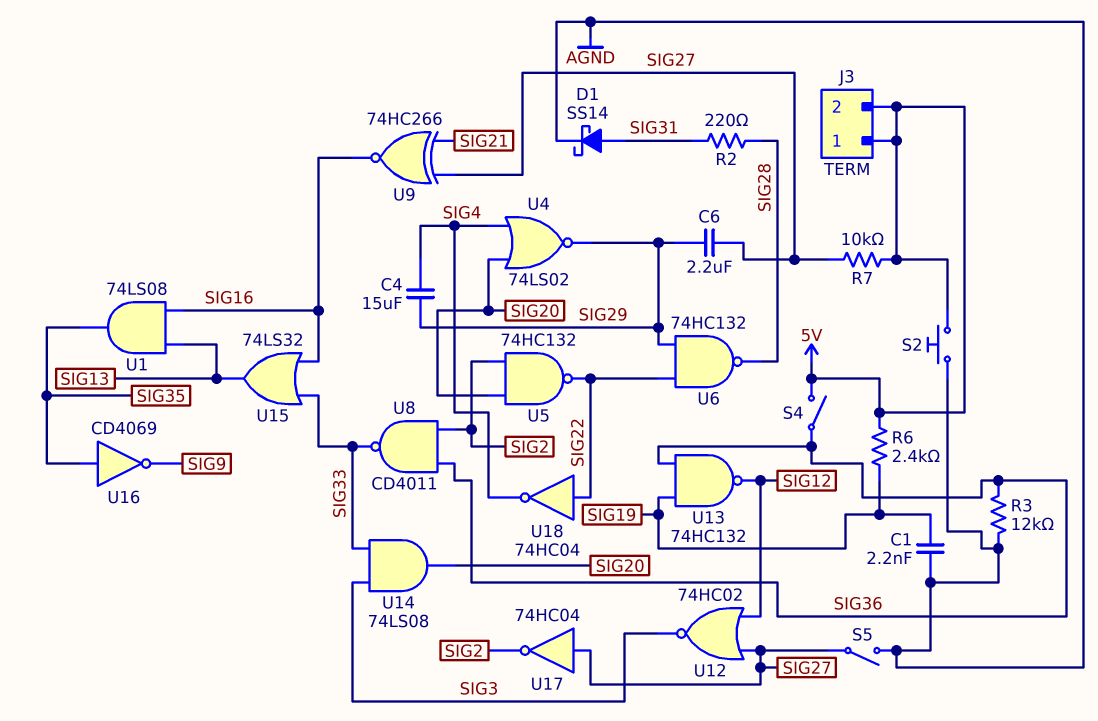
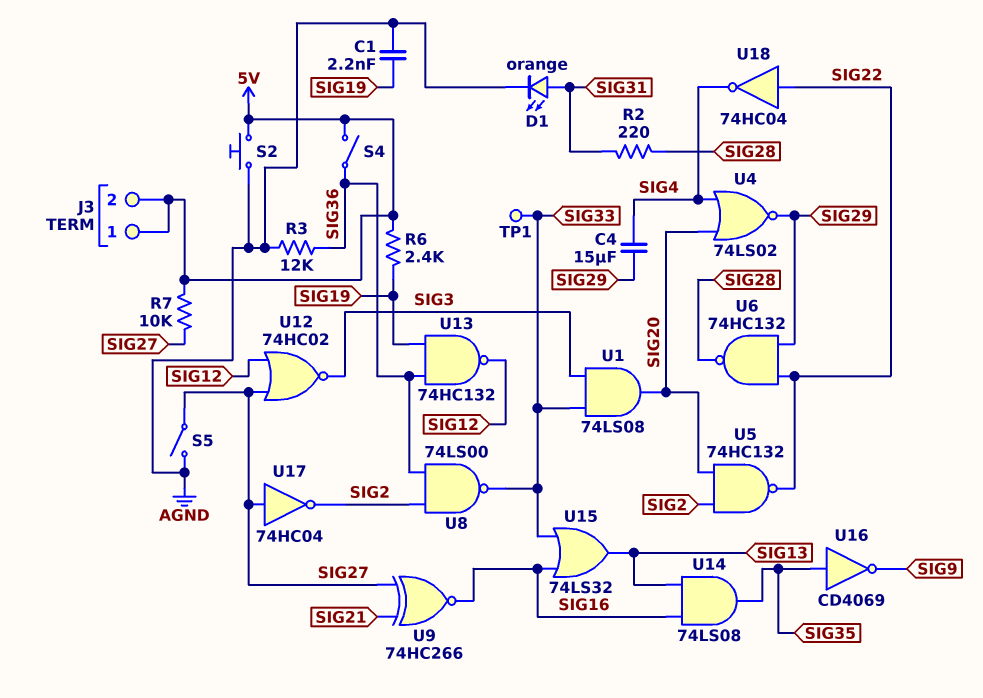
C6: 2.2uF (SIG27, SIG29) -> none
D1: schottky SS14 (A SIG31, K AGND) -> LED orange (A SIG31, K AGND)
TP1: none -> test point (SIG33)
U1: AND 74LS08 (in SIG13, in SIG16, out SIG35) -> AND 74LS08 (in SIG3, in SIG33, out SIG20)
U8: NAND CD4011 (in SIG2, in SIG36, out SIG33) -> NAND 74LS00 (in SIG2, in SIG36, out SIG33)
U14: AND 74LS08 (in SIG3, in SIG33, out SIG20) -> AND 74LS08 (in SIG13, in SIG16, out SIG35)

